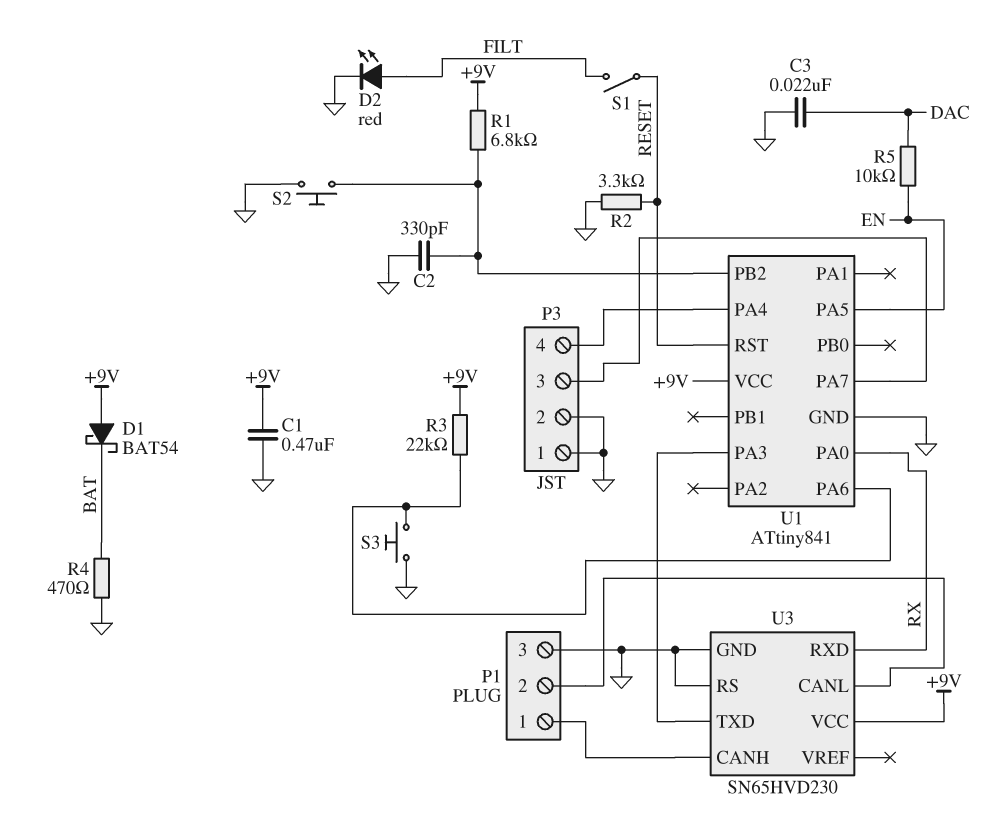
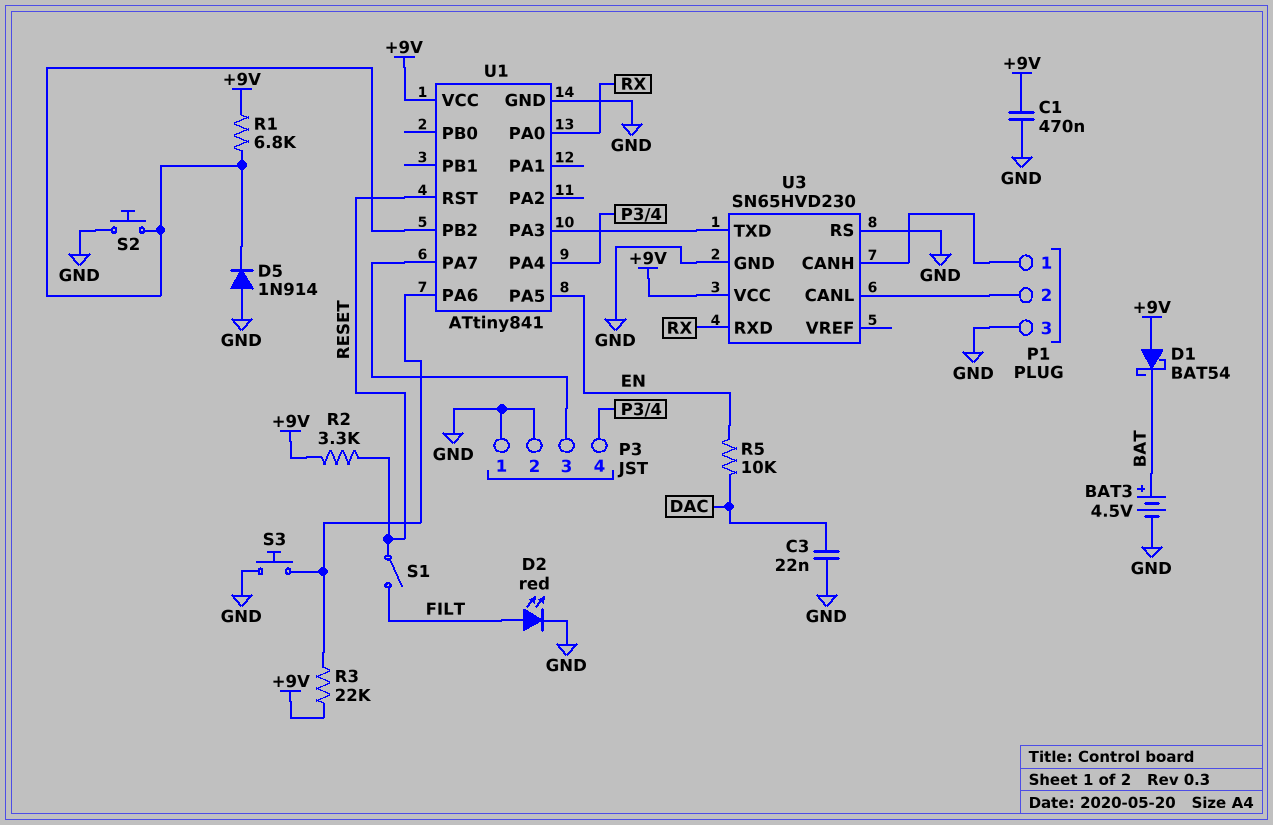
BAT3: none -> 4.5V (plus BAT, minus GND)
C2: 330pF (GND, U1/PB2) -> none
D5: none -> diode 1N914 (A GND, K U1/PB2)
R2: 3.3k (GND, RESET) -> 3.3k (+9V, RESET)
R4: 470 (BAT, GND) -> none

